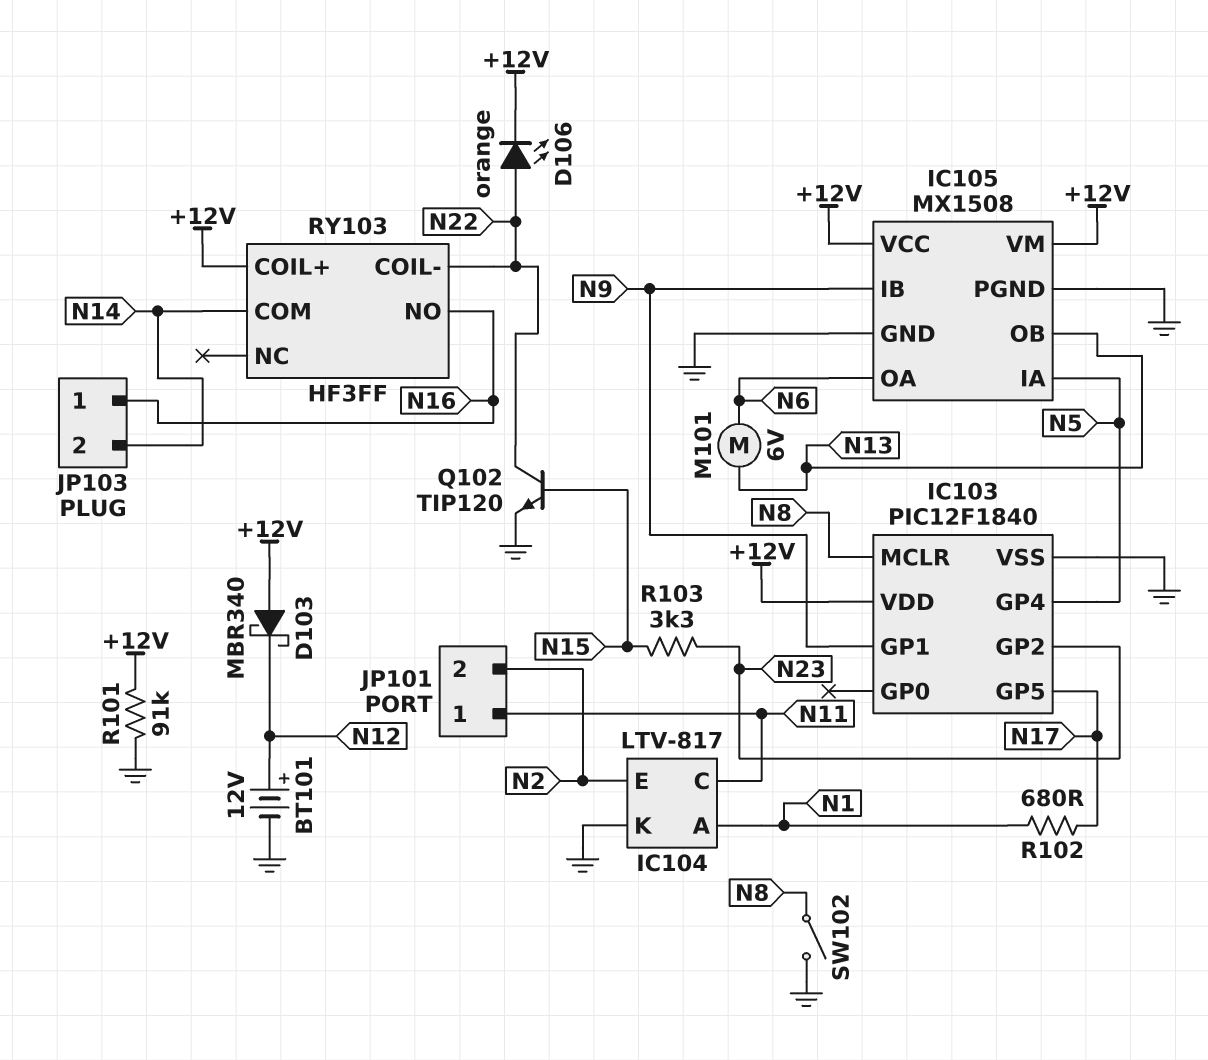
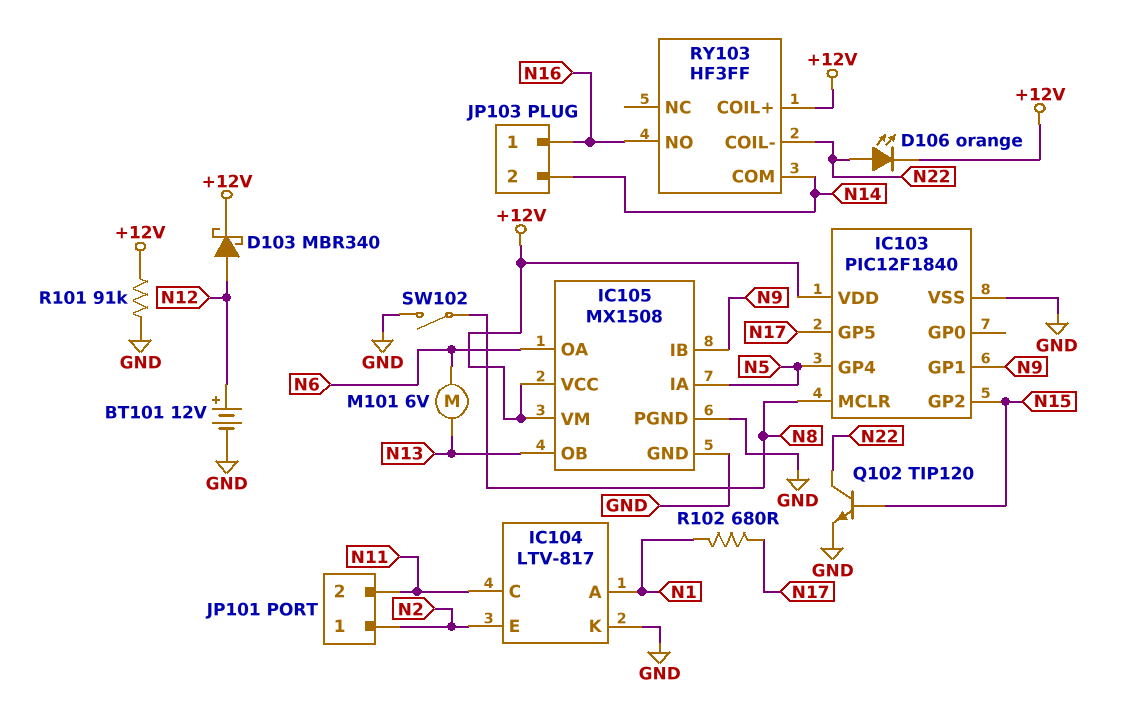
D103: schottky MBR340 (A +12V, K N12) -> schottky MBR340 (A N12, K +12V)
IC103 pin GP2: N23 -> N15
JP101 pin 1: N11 -> N2
JP101 pin 2: N2 -> N11
R103: 3.3k (N15, N23) -> none

